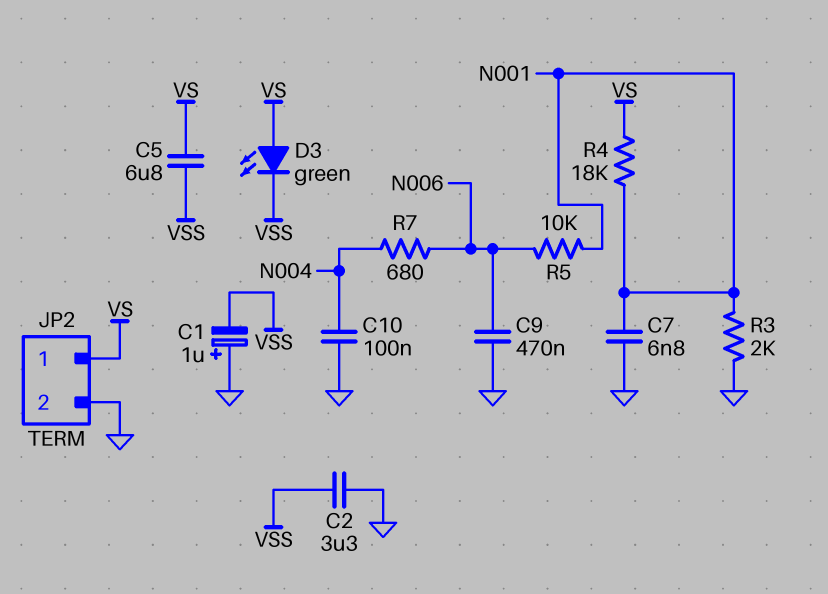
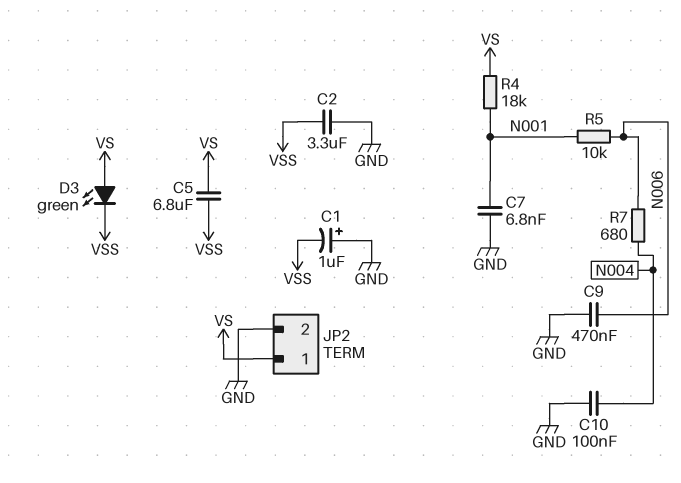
R3: 2k (GND, N001) -> none

